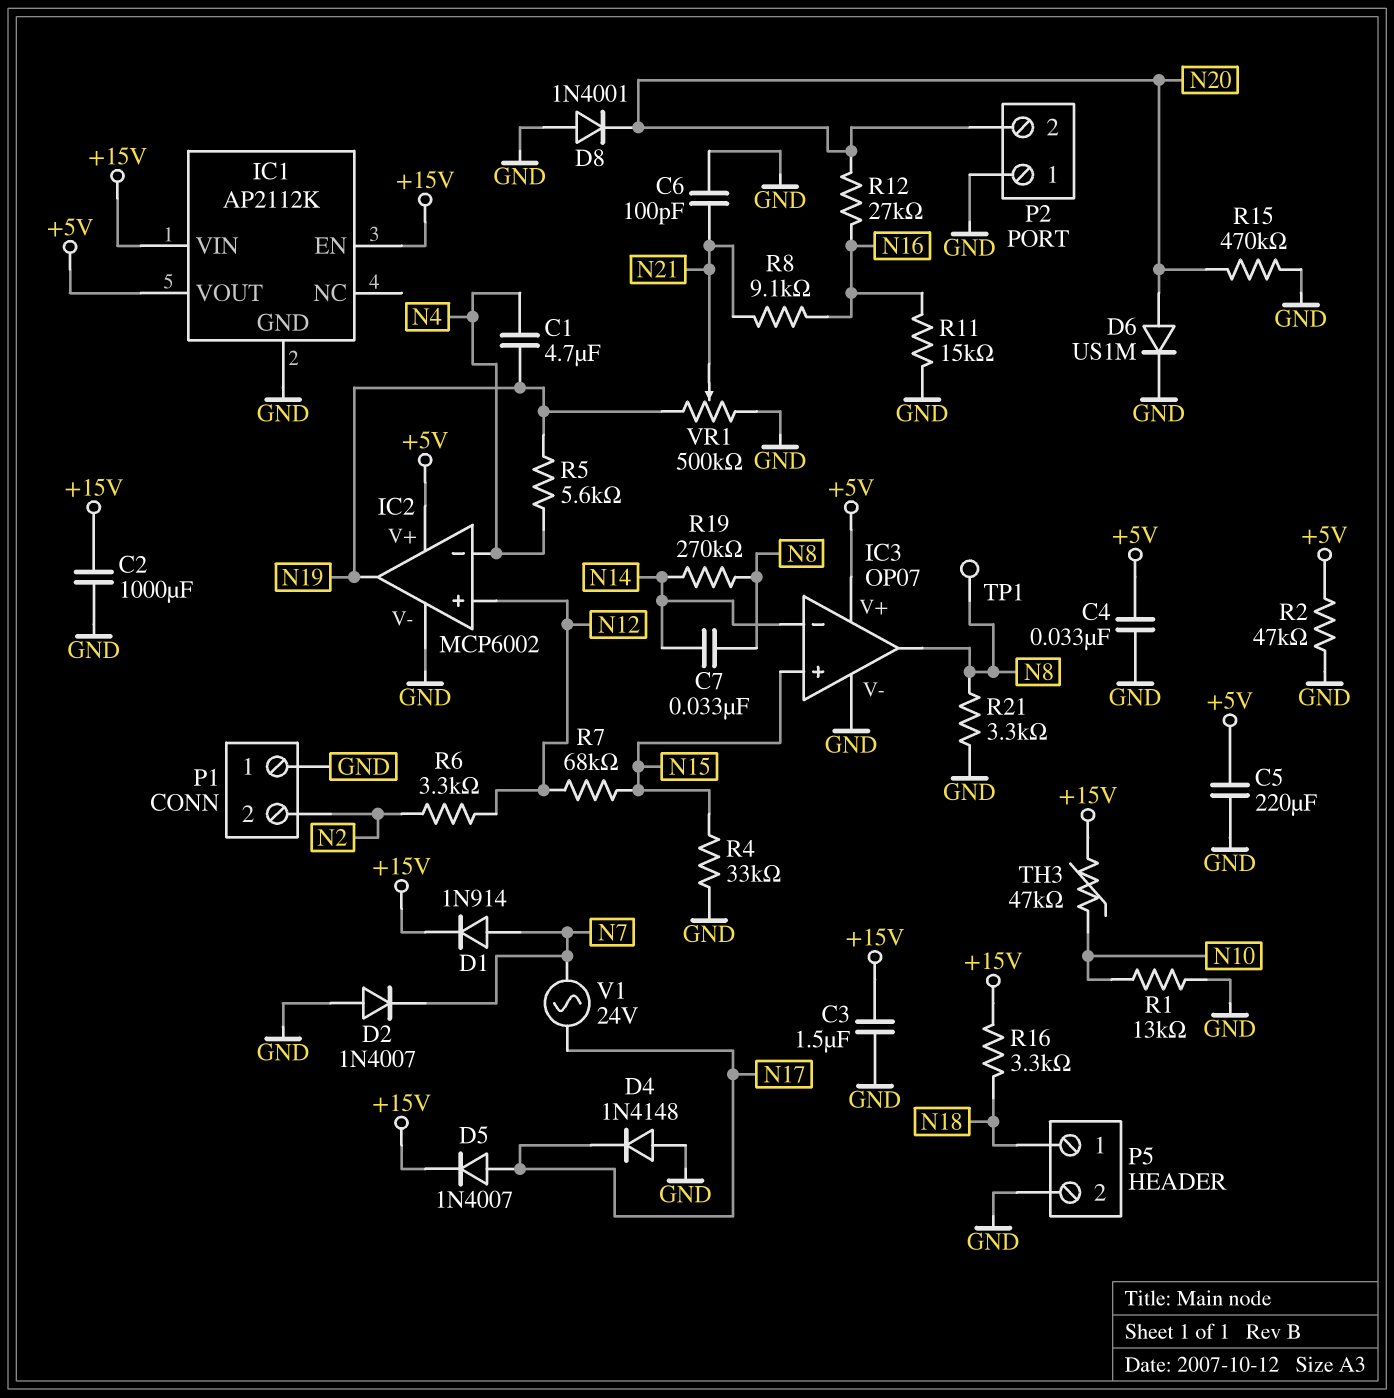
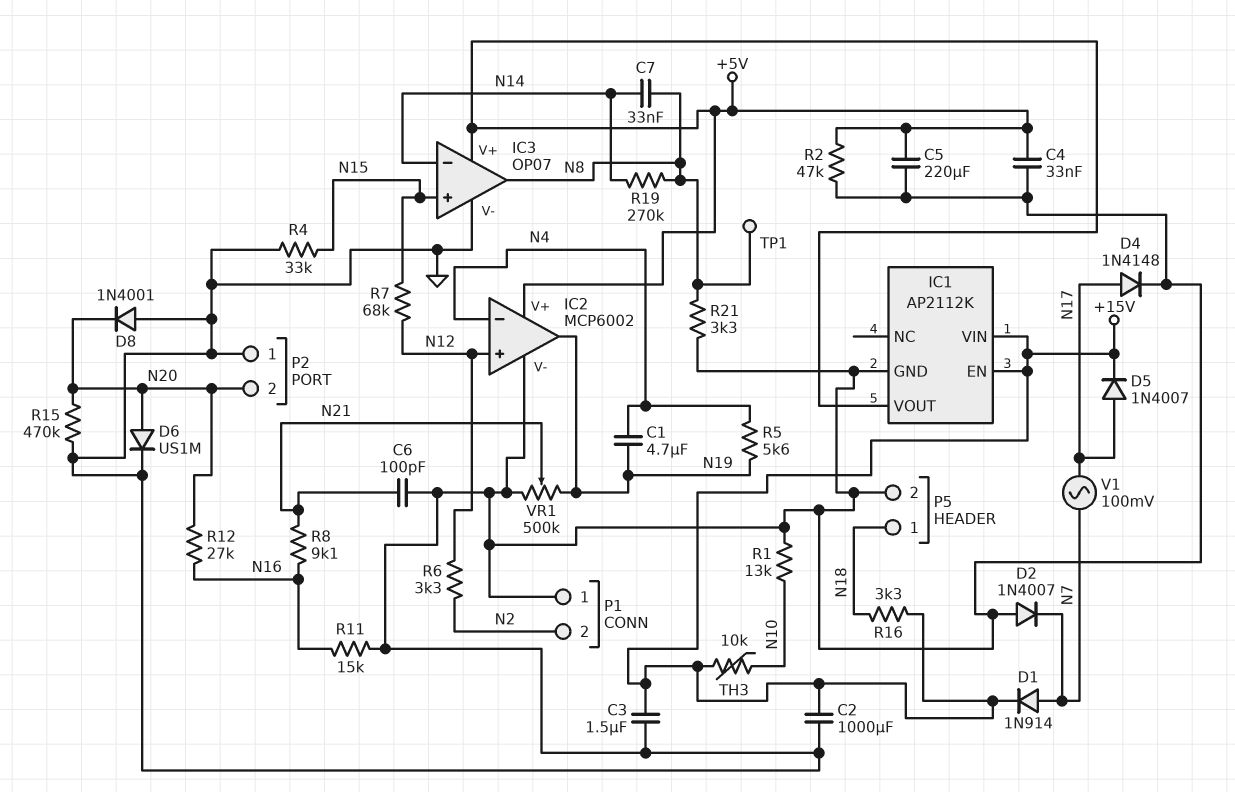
D4: diode 1N4148 (A GND, K N17) -> diode 1N4148 (A N17, K GND)
TH3: 47k (+15V, N10) -> 10k (+15V, N10)
V1: AC 24V (N7, N17) -> AC 100mV (N7, N17)

